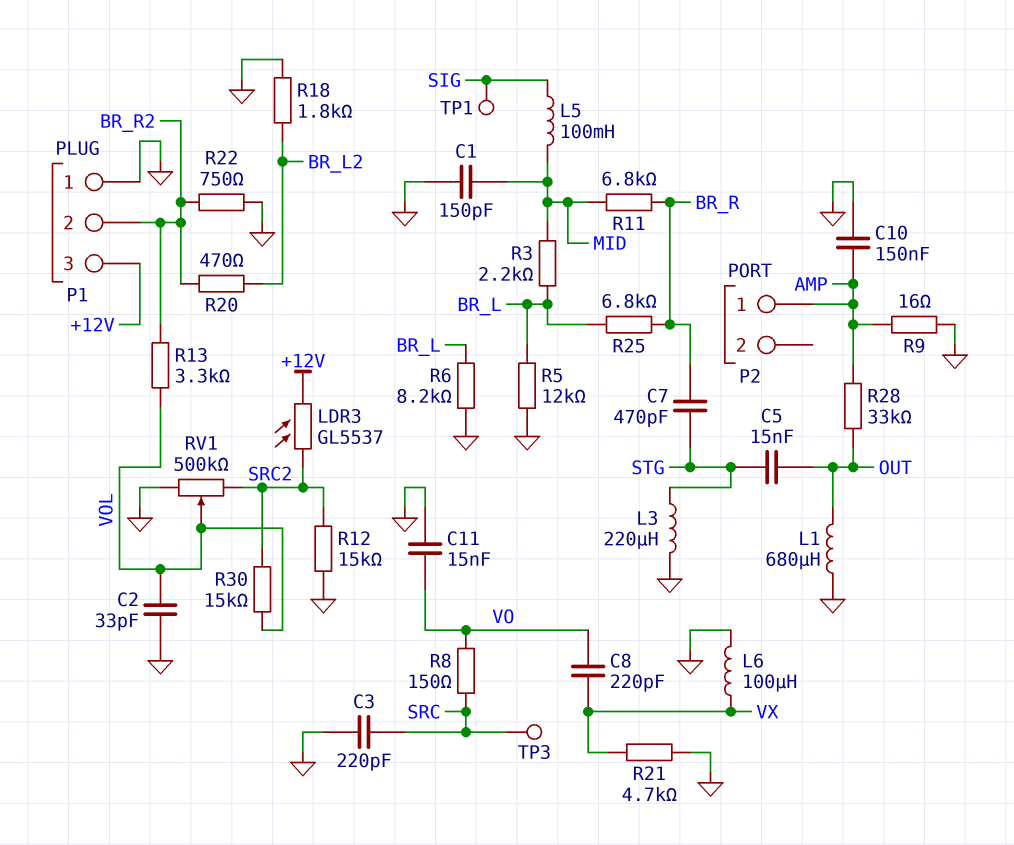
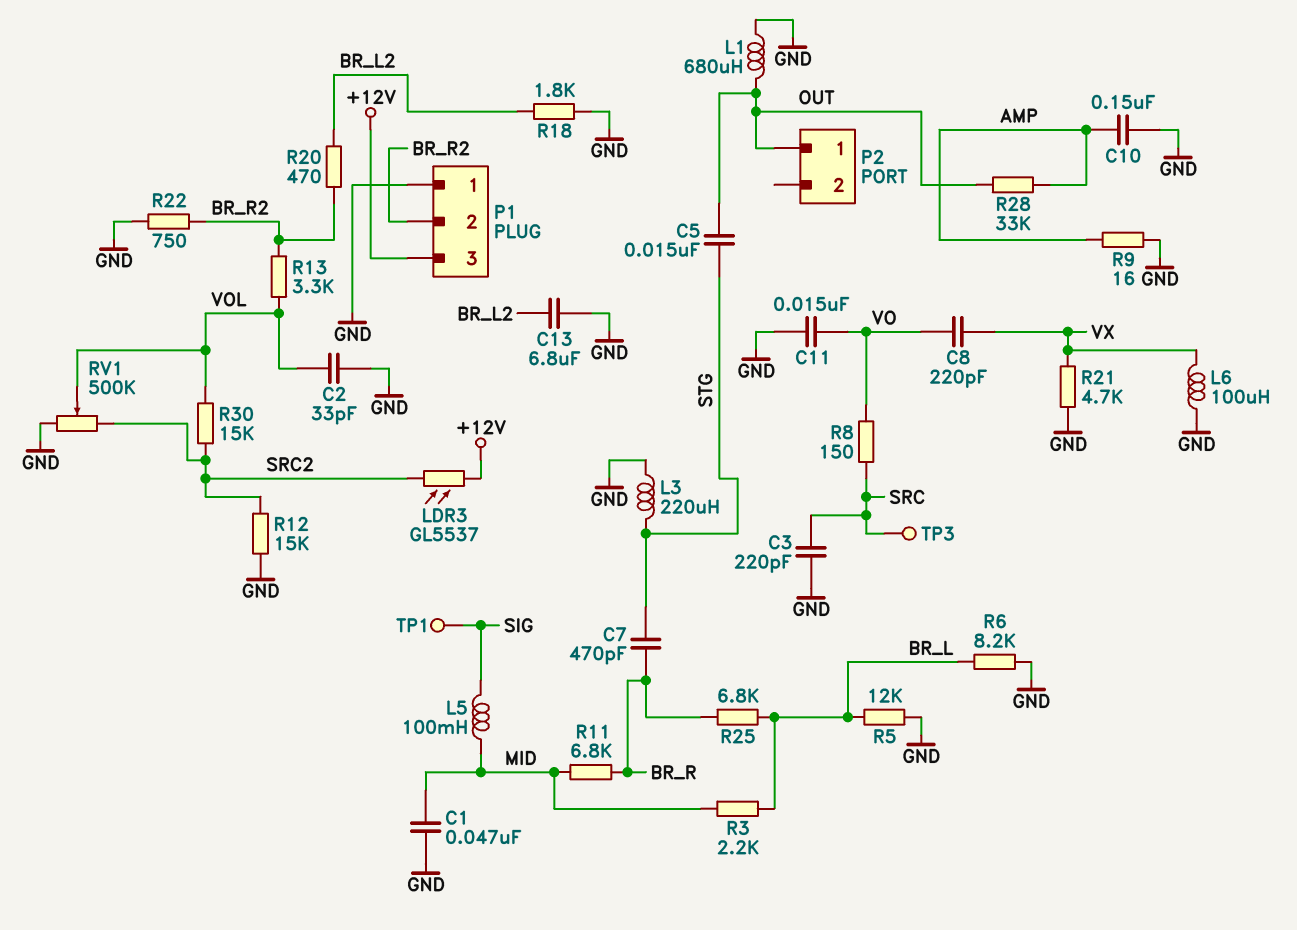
C1: 150pF (GND, MID) -> 47nF (GND, MID)
C13: none -> 6.8uF (BR_L2, GND)
P2 pin 1: AMP -> OUT

